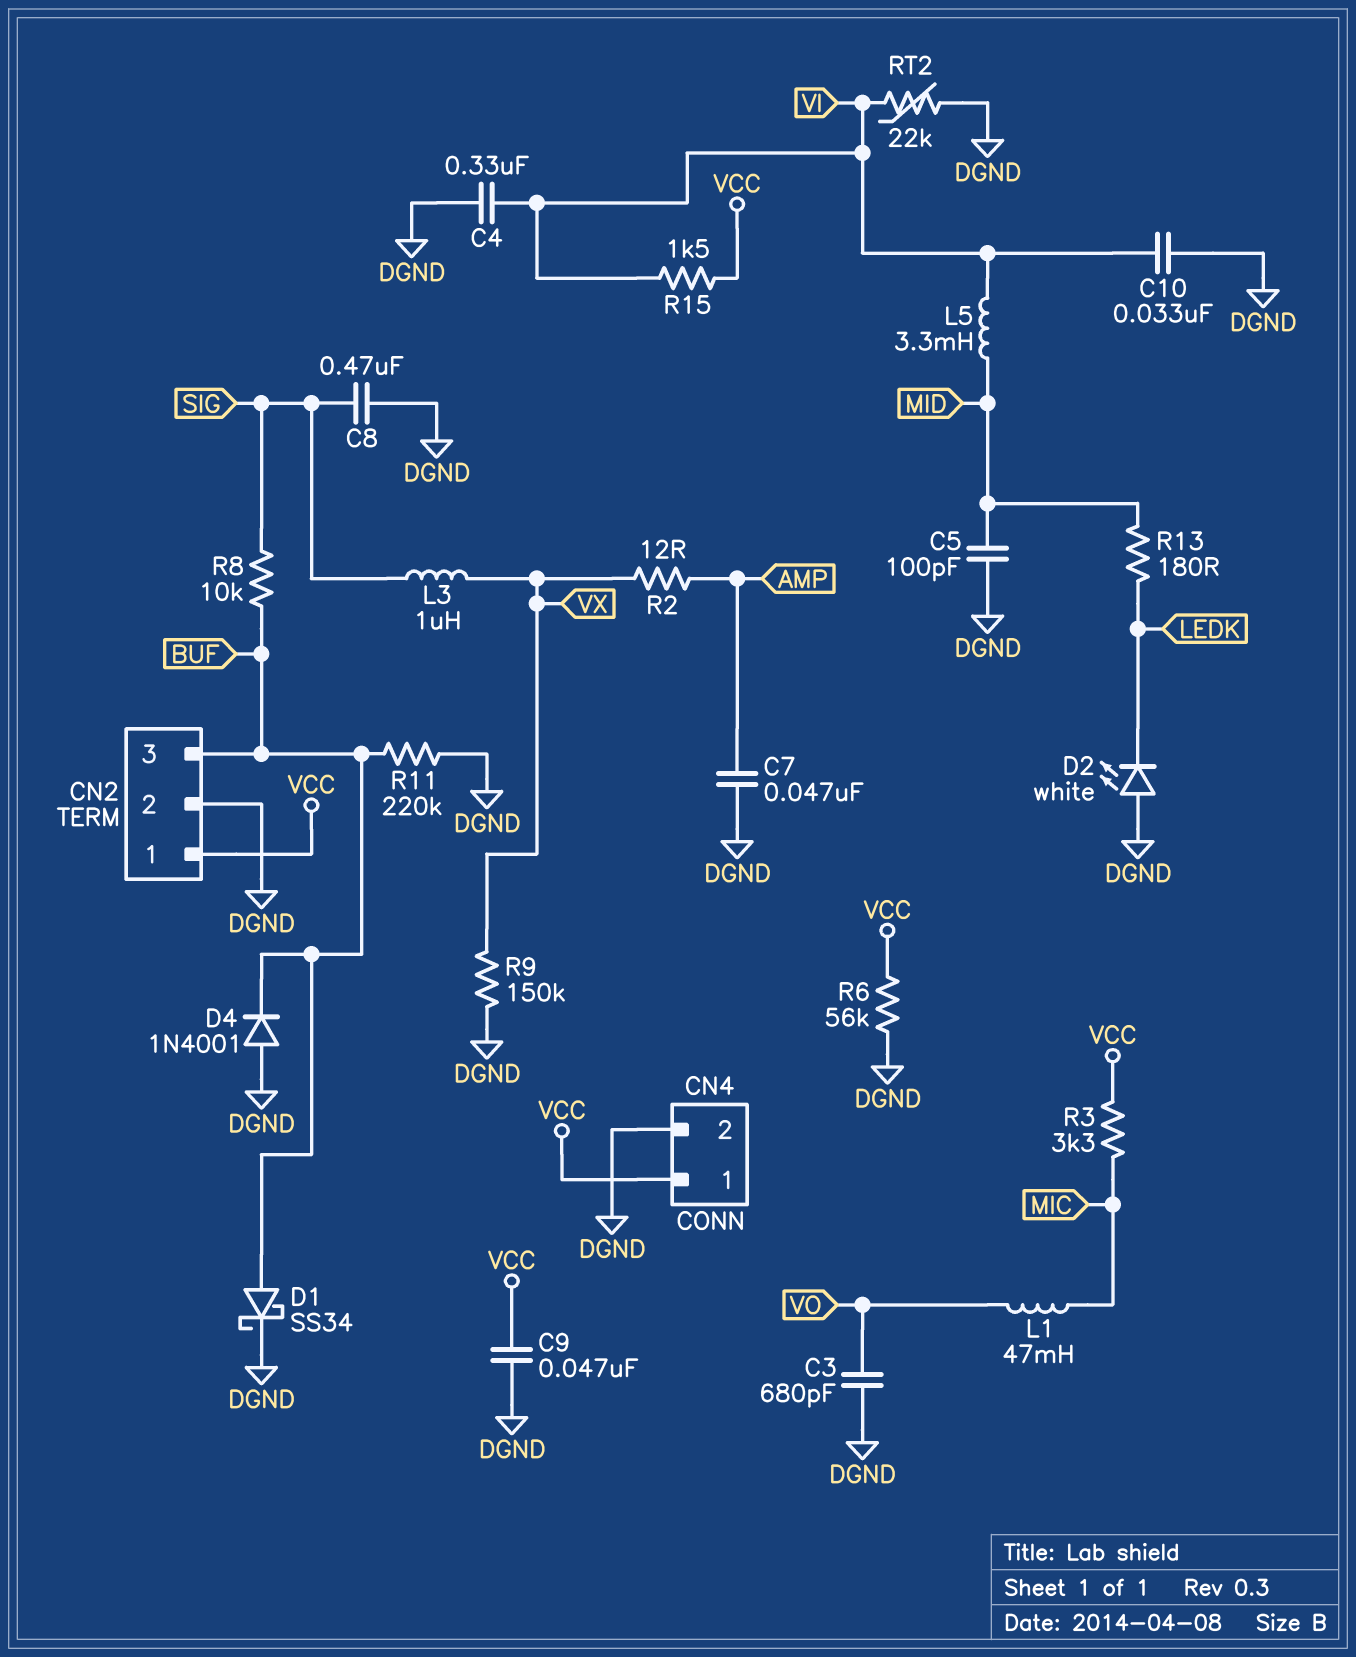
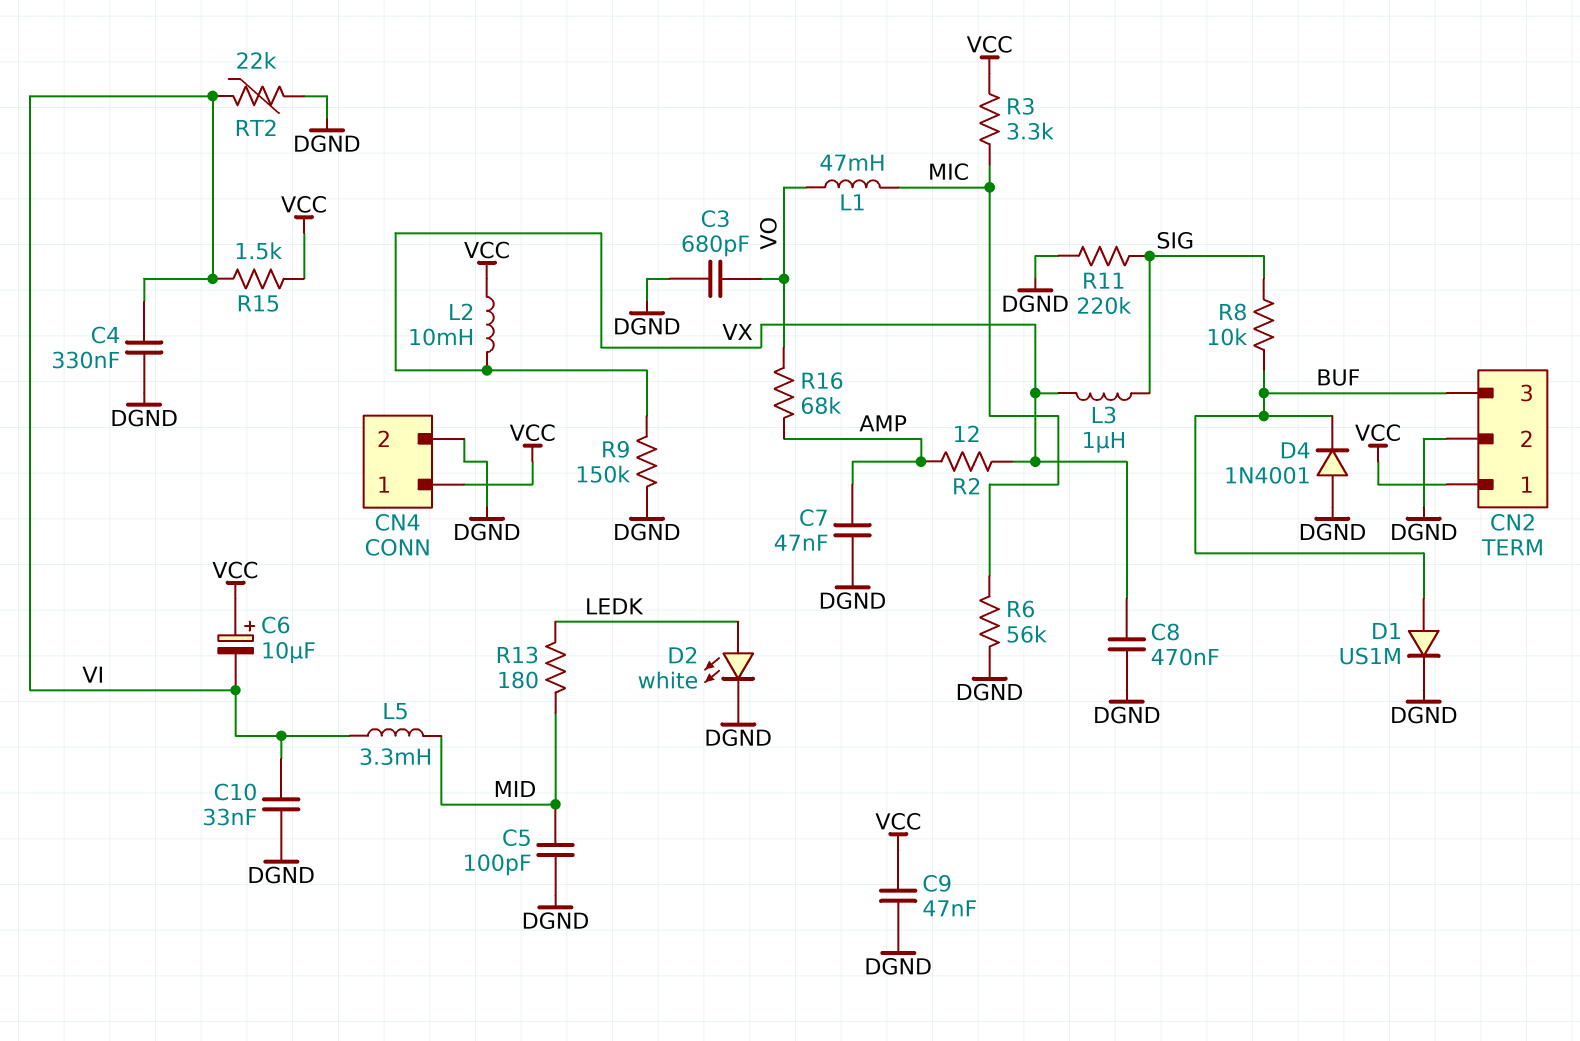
C6: none -> 10uF (plus VCC, minus VI)
C8: 470nF (DGND, SIG) -> 470nF (DGND, VX)
D1: schottky SS34 (A BUF, K DGND) -> diode US1M (A BUF, K DGND)
D2: LED white (A DGND, K LEDK) -> LED white (A LEDK, K DGND)
L2: none -> 10mH (VCC, VX)
R6: 56k (DGND, VCC) -> 56k (DGND, MIC)
R11: 220k (BUF, DGND) -> 220k (DGND, SIG)
R16: none -> 68k (AMP, VO)

